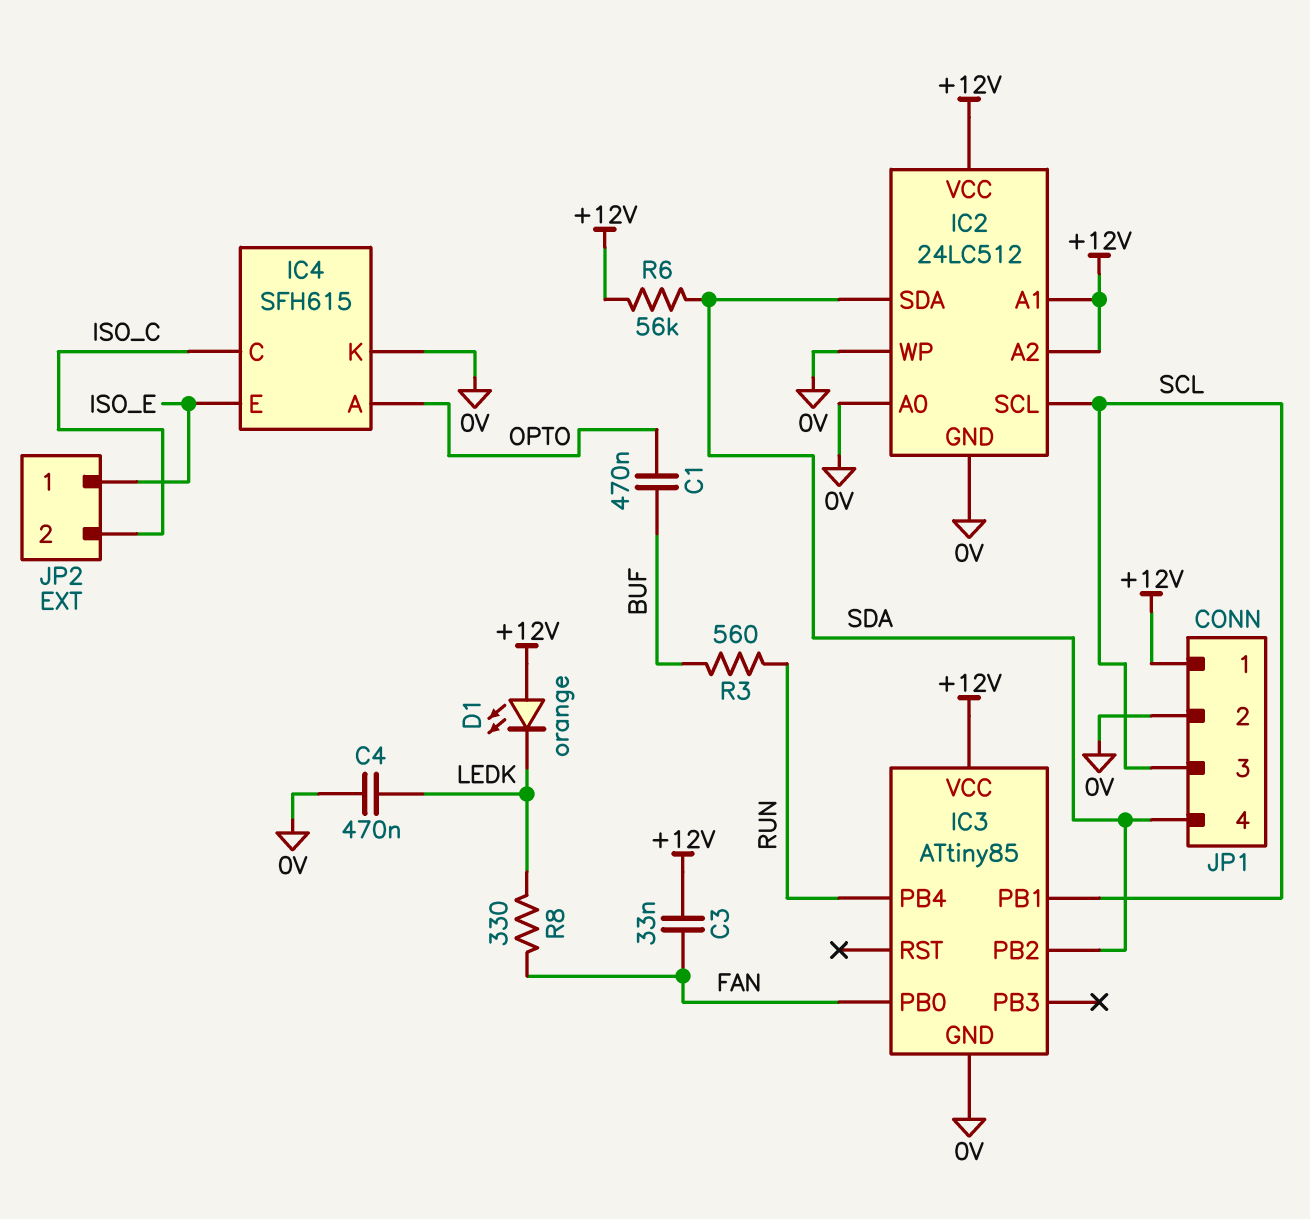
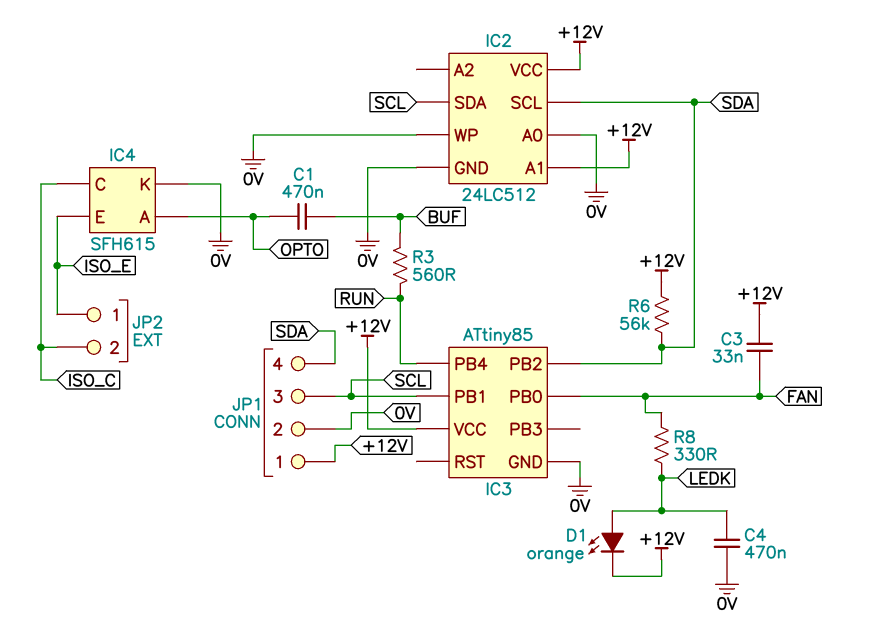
D1: LED orange (A +12V, K LEDK) -> LED orange (A LEDK, K +12V)
IC2 pin A2: +12V -> none
IC2 pin SCL: SCL -> SDA
IC2 pin SDA: SDA -> SCL

